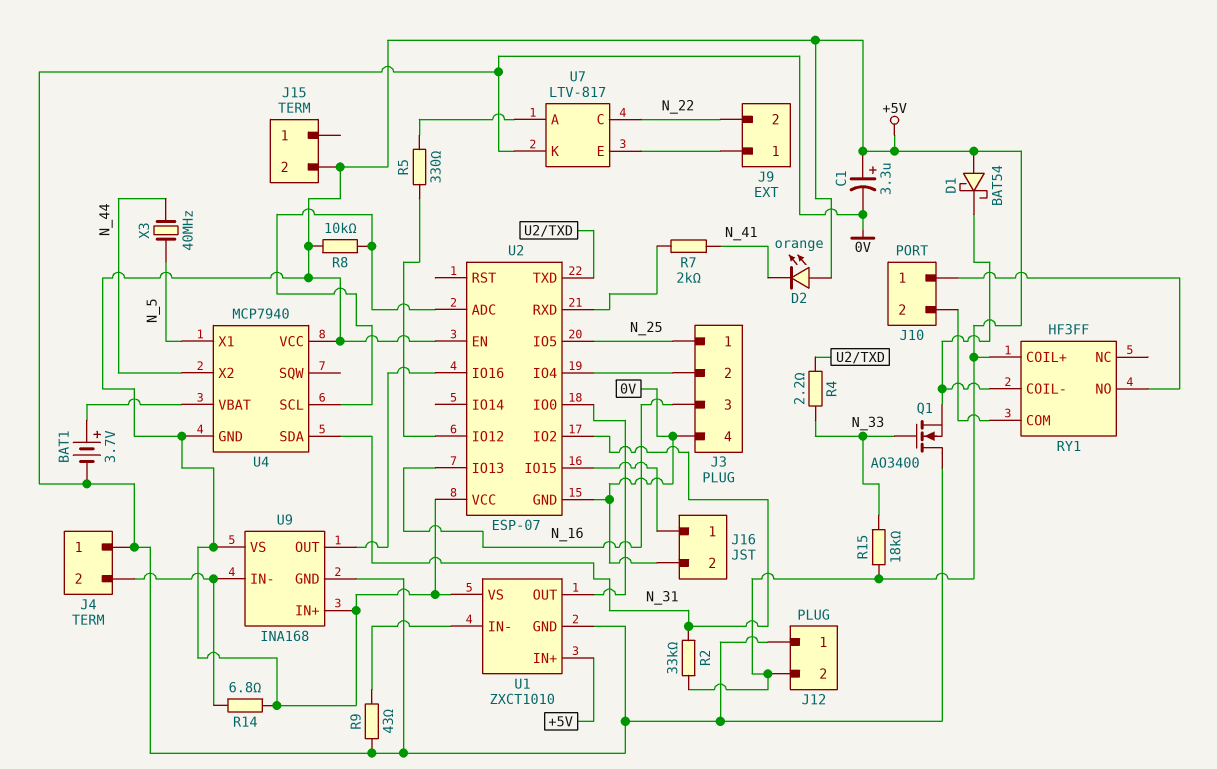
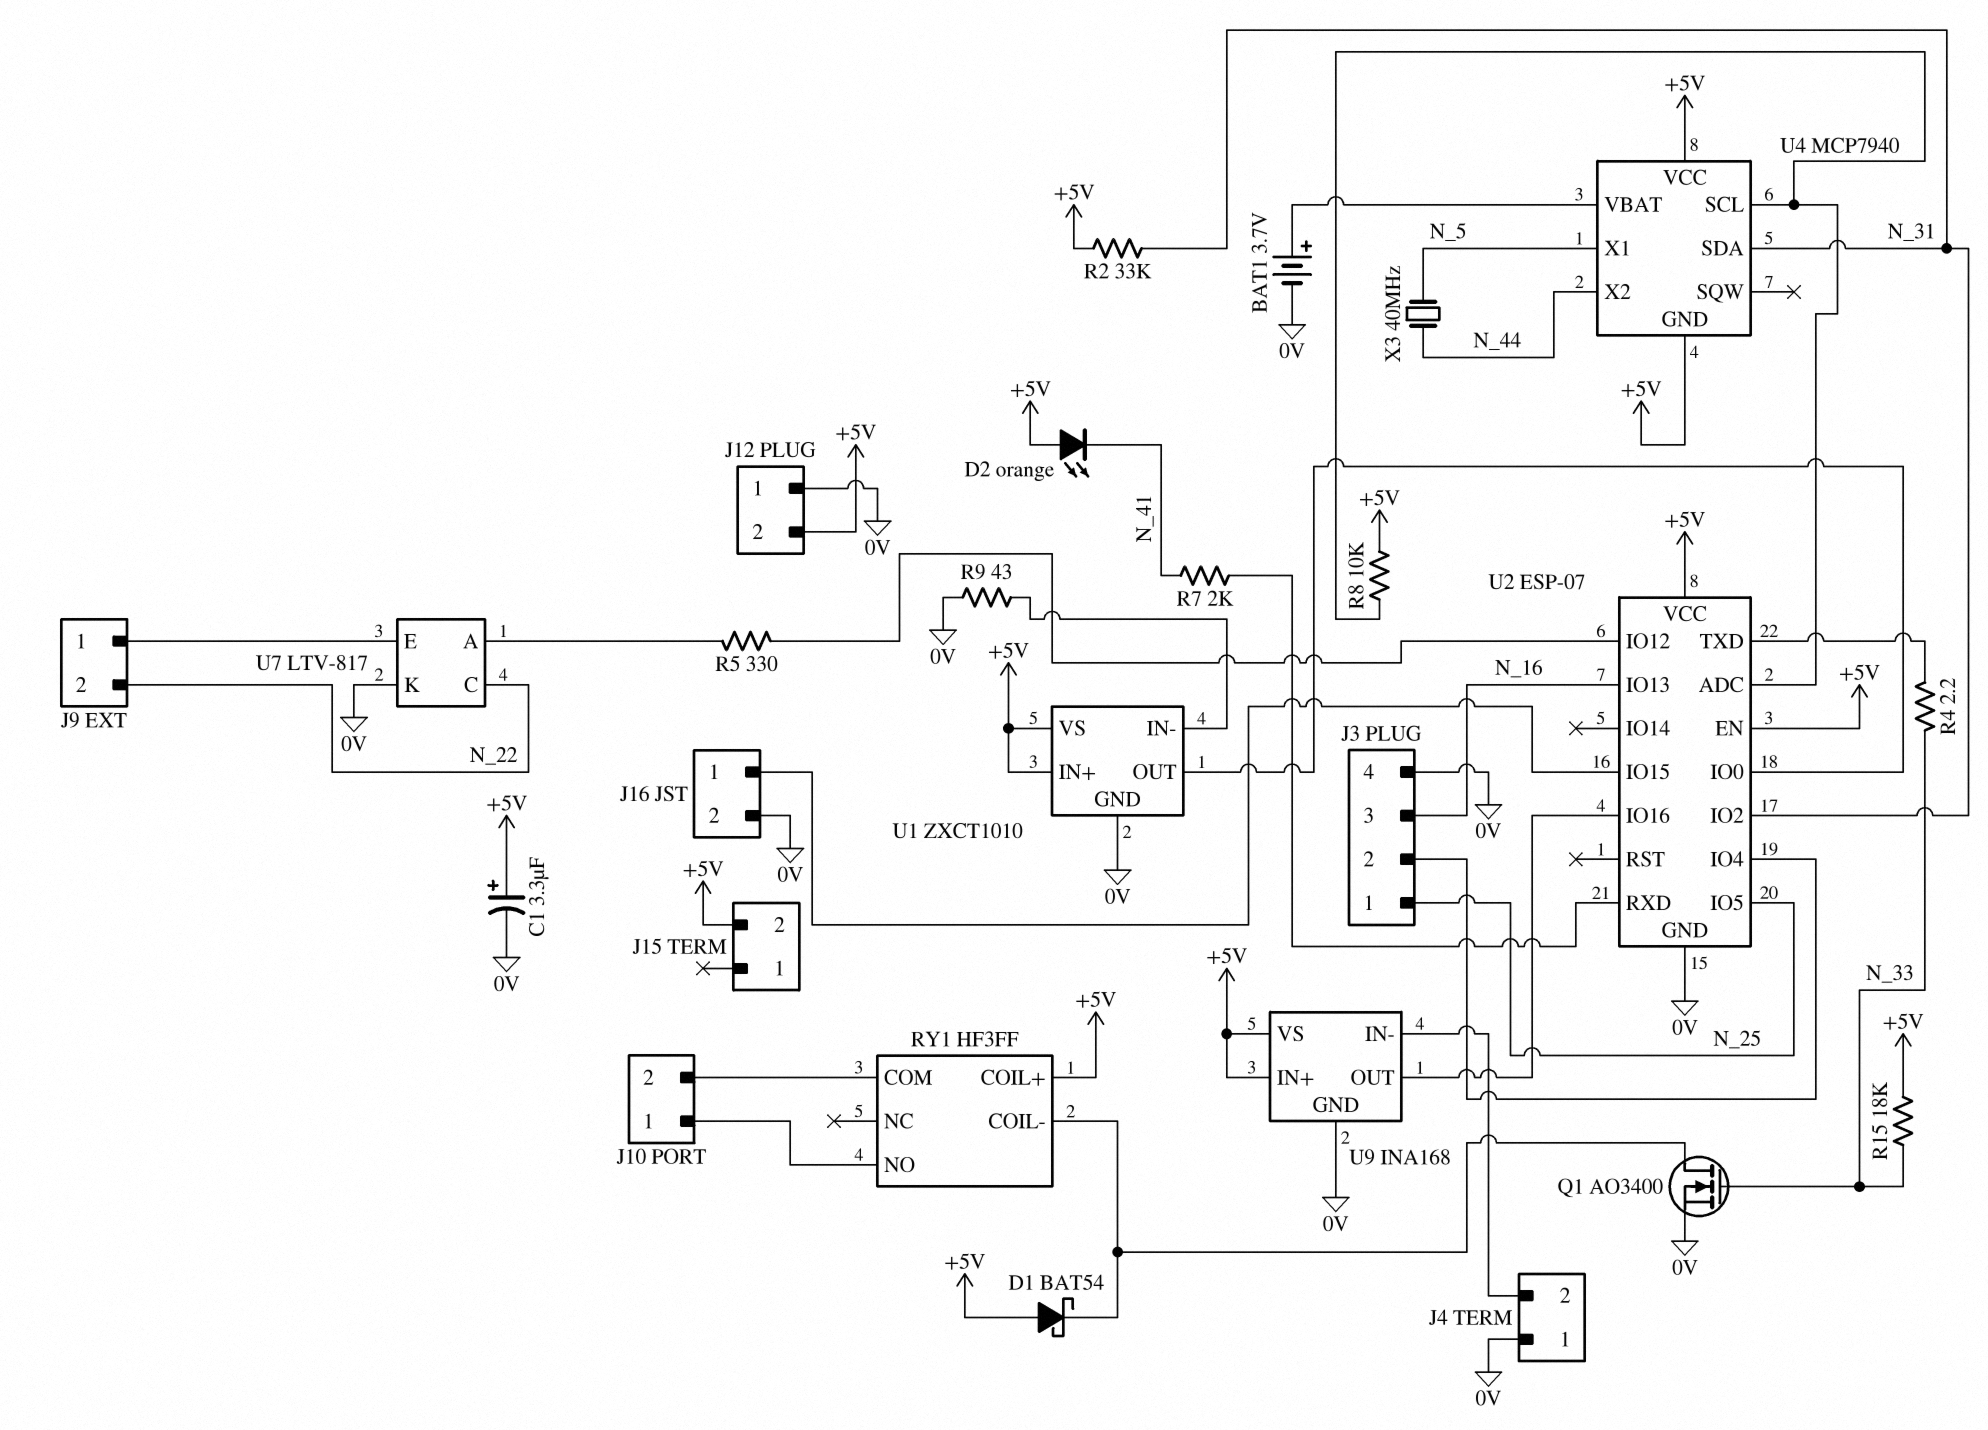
Q1: NMOS AO3400 (G N_33, D 0V, S RY1/COIL-) -> NMOS AO3400 (G N_33, D RY1/COIL-, S 0V)
R14: 6.8 (+5V, J4/2) -> none

